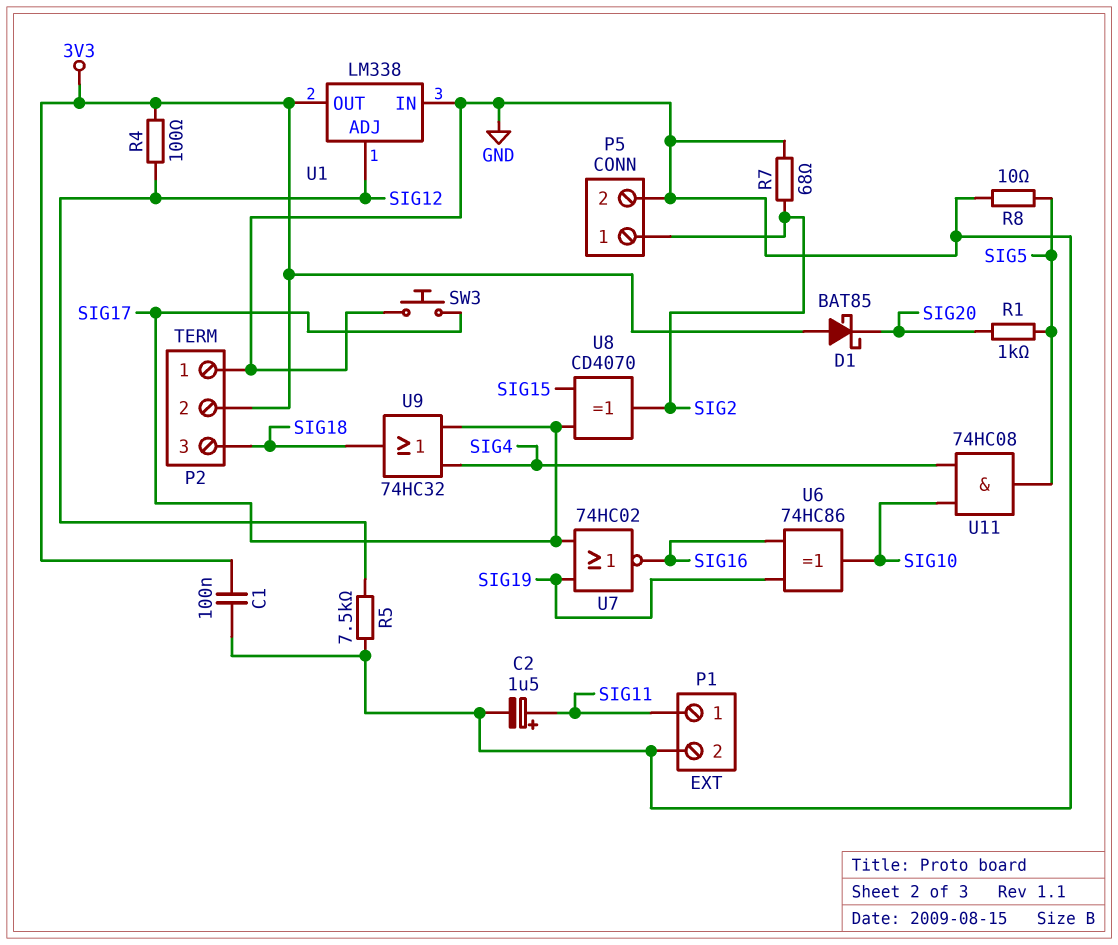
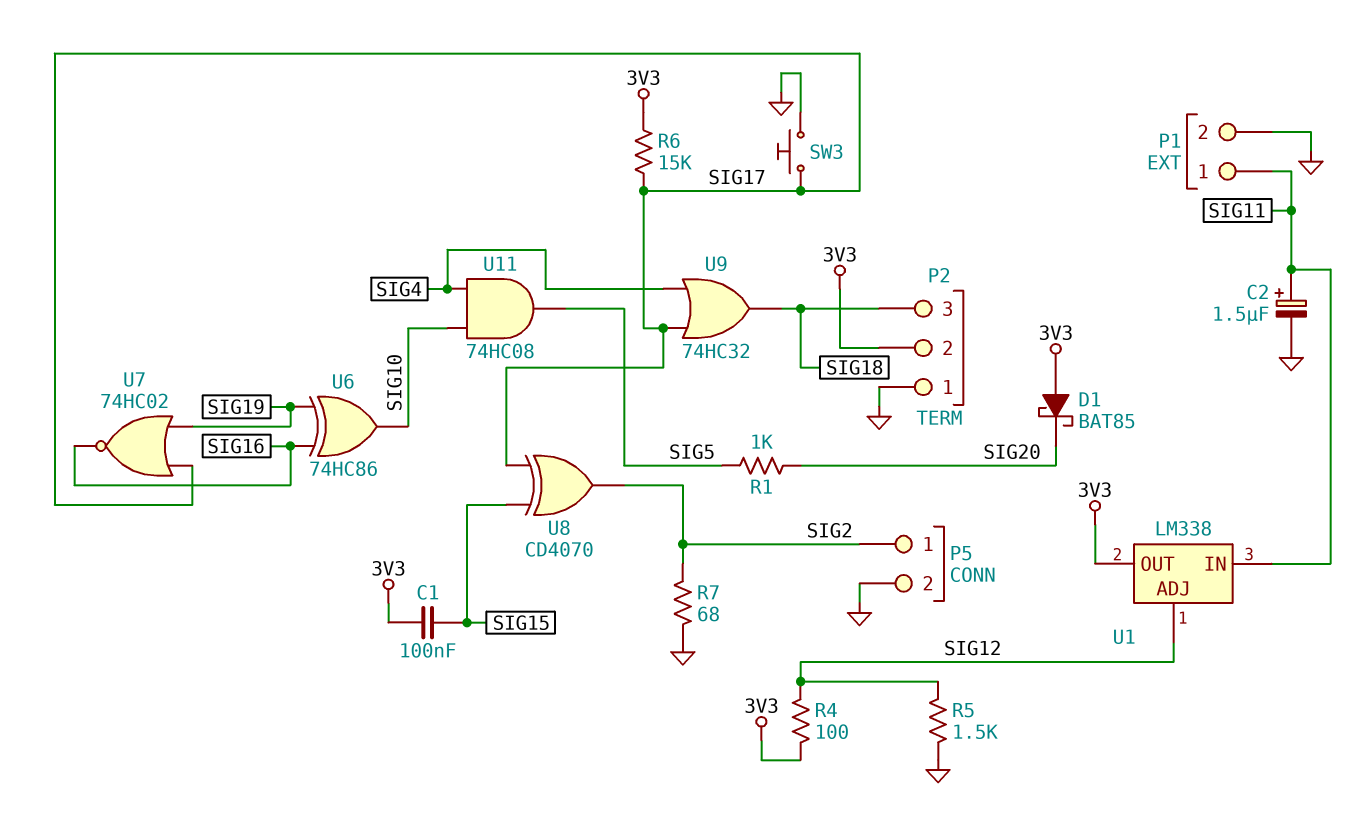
C1: 100nF (3V3, GND) -> 100nF (3V3, SIG15)
R5: 7.5k (GND, SIG12) -> 1.5k (GND, SIG12)
R6: none -> 15k (3V3, SIG17)
R8: 10 (GND, SIG5) -> none
U1 pin IN: GND -> SIG11

